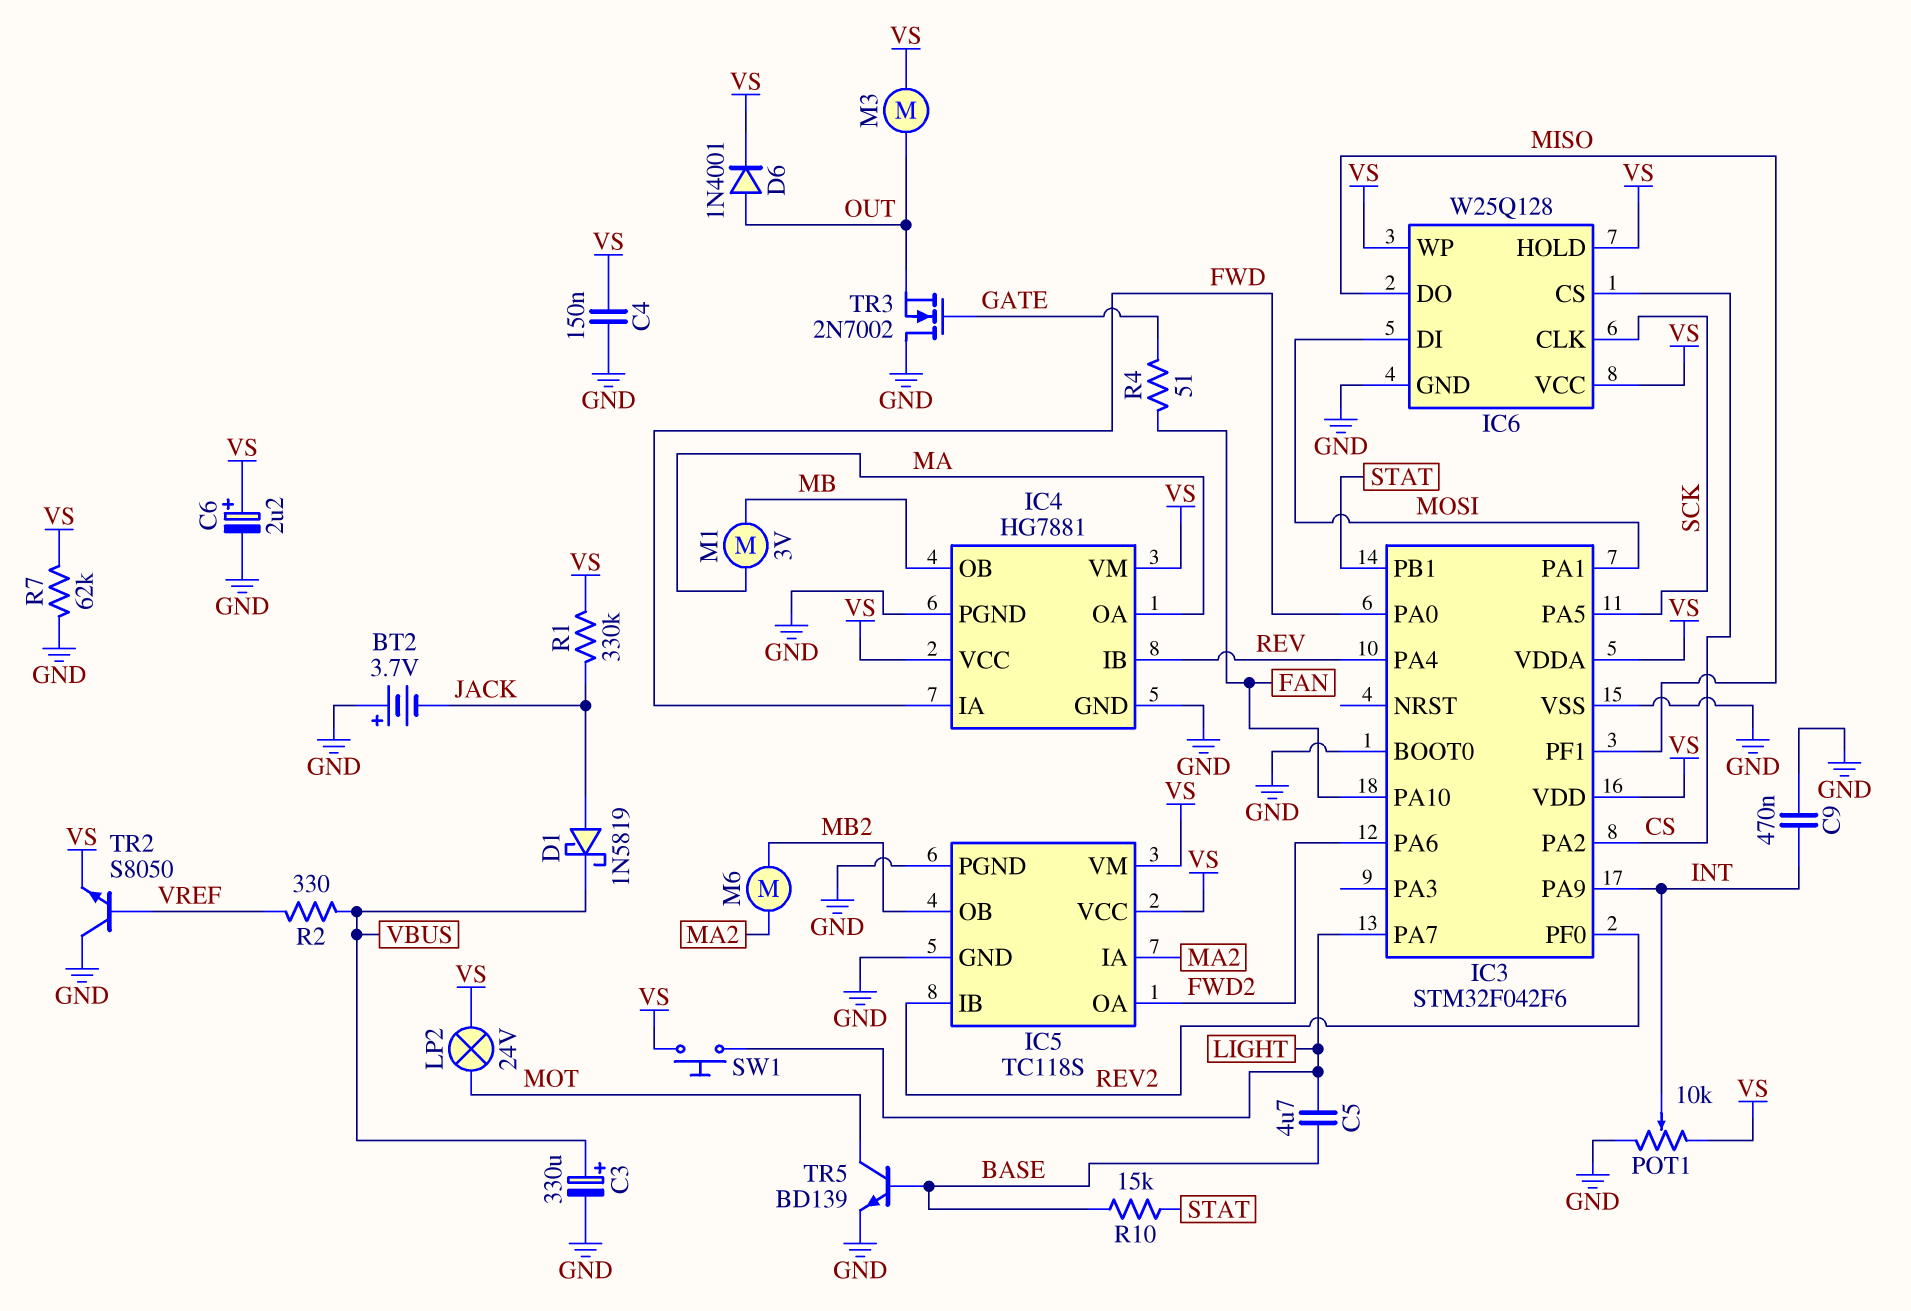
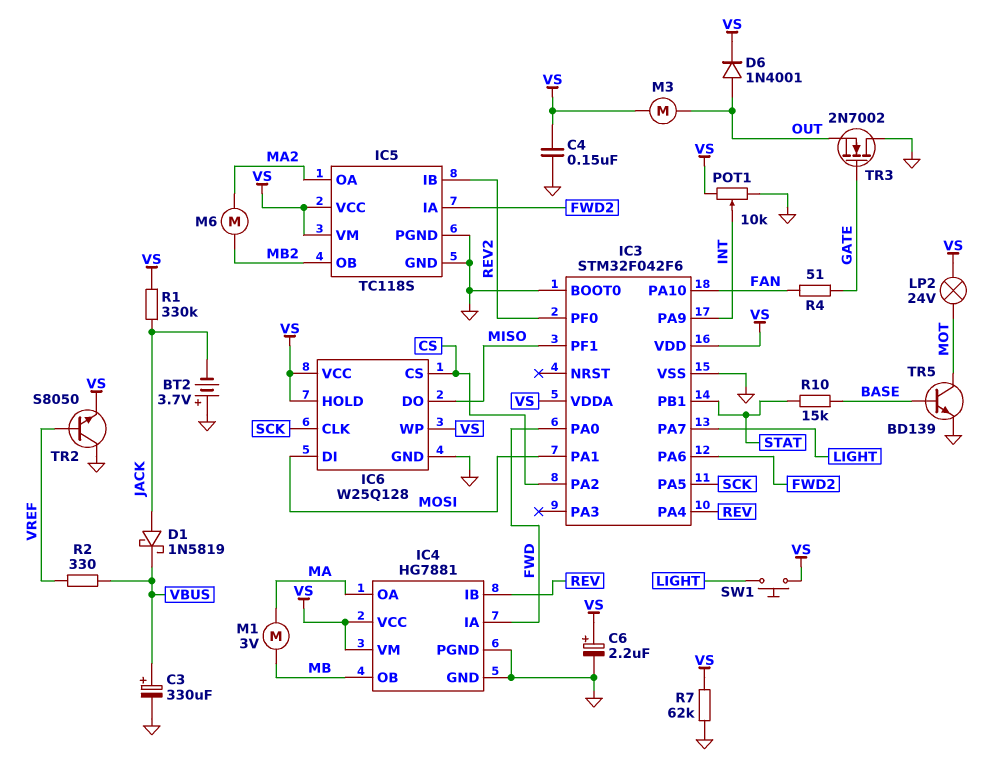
C5: 4.7uF (BASE, LIGHT) -> none
C9: 470nF (GND, INT) -> none
IC5 pin IA: MA2 -> FWD2
IC5 pin OA: FWD2 -> MA2

